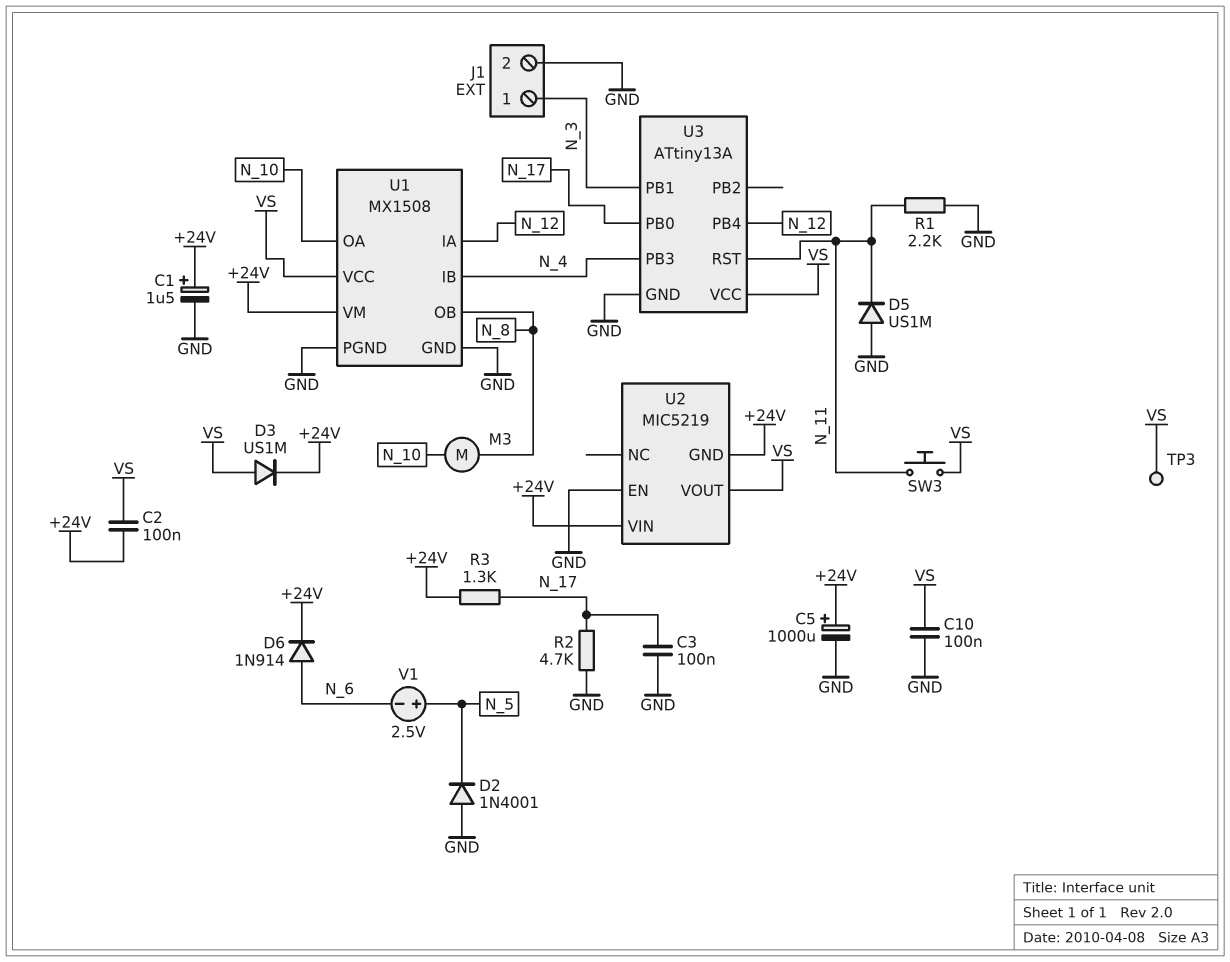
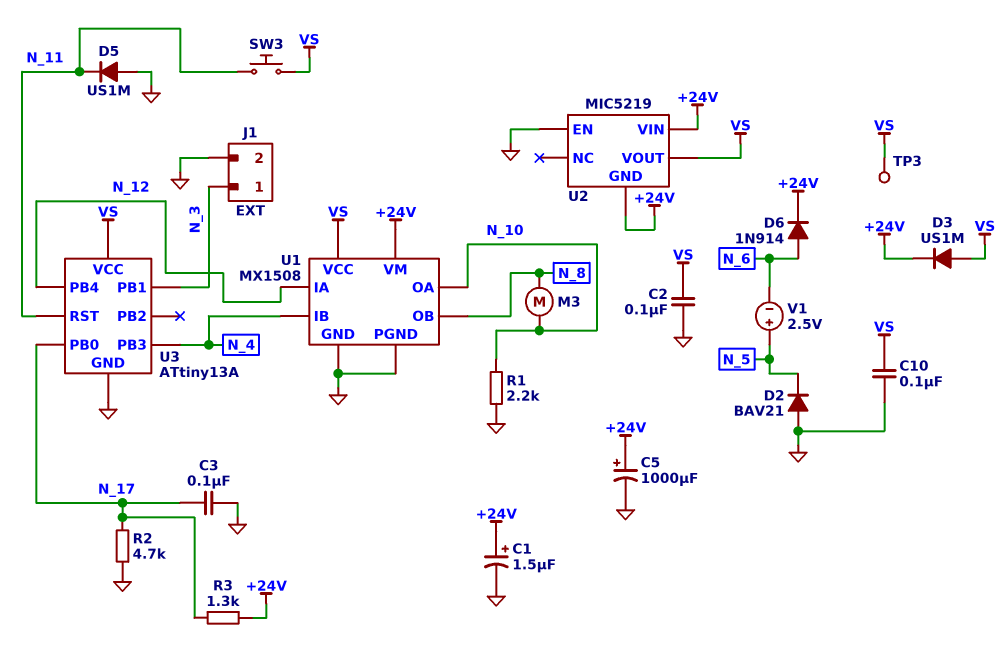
C2: 100nF (+24V, VS) -> 100nF (GND, VS)
D2: diode 1N4001 (A GND, K N_5) -> diode BAV21 (A GND, K N_5)
R1: 2.2k (GND, N_11) -> 2.2k (GND, N_10)

